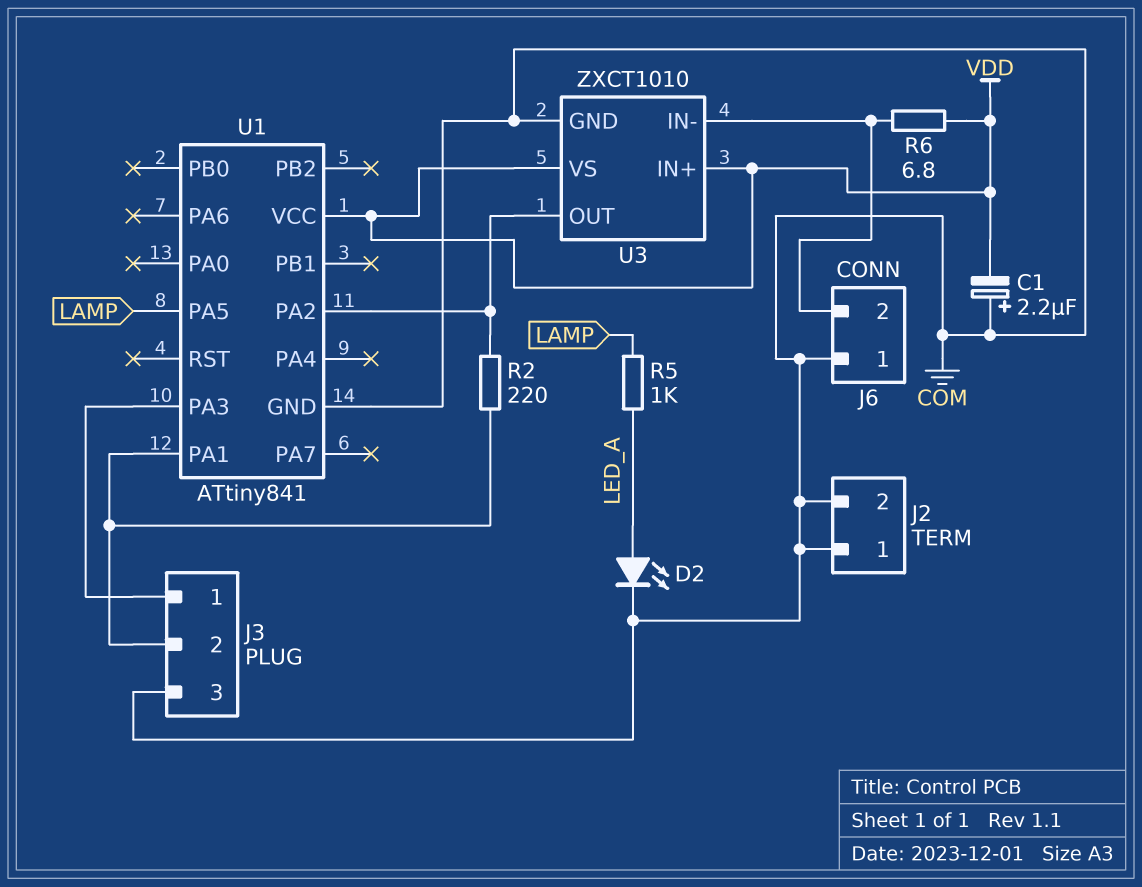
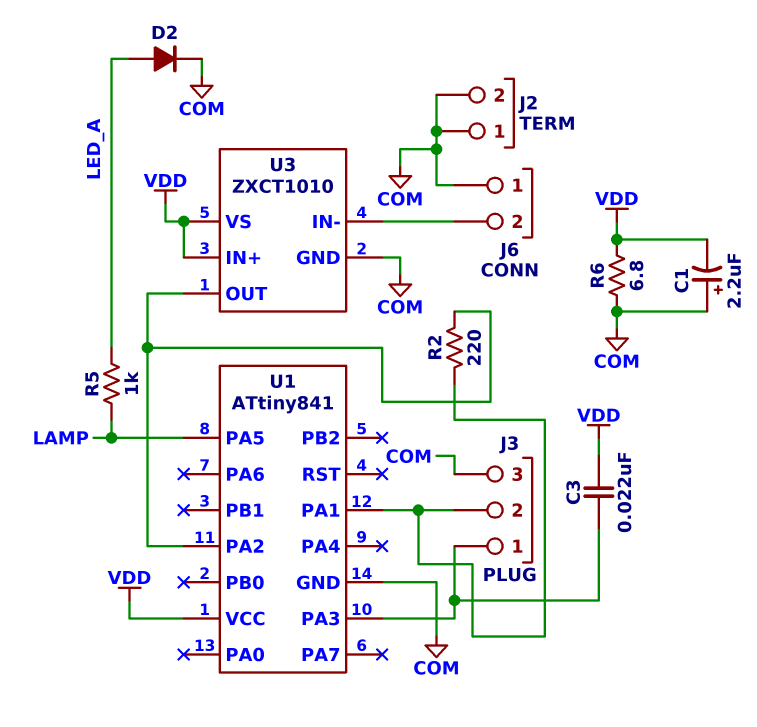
C3: none -> 22nF (J3/1, VDD)
D2: LED (A LED_A, K COM) -> diode (A LED_A, K COM)
R6: 6.8 (J6/2, VDD) -> 6.8 (COM, VDD)

